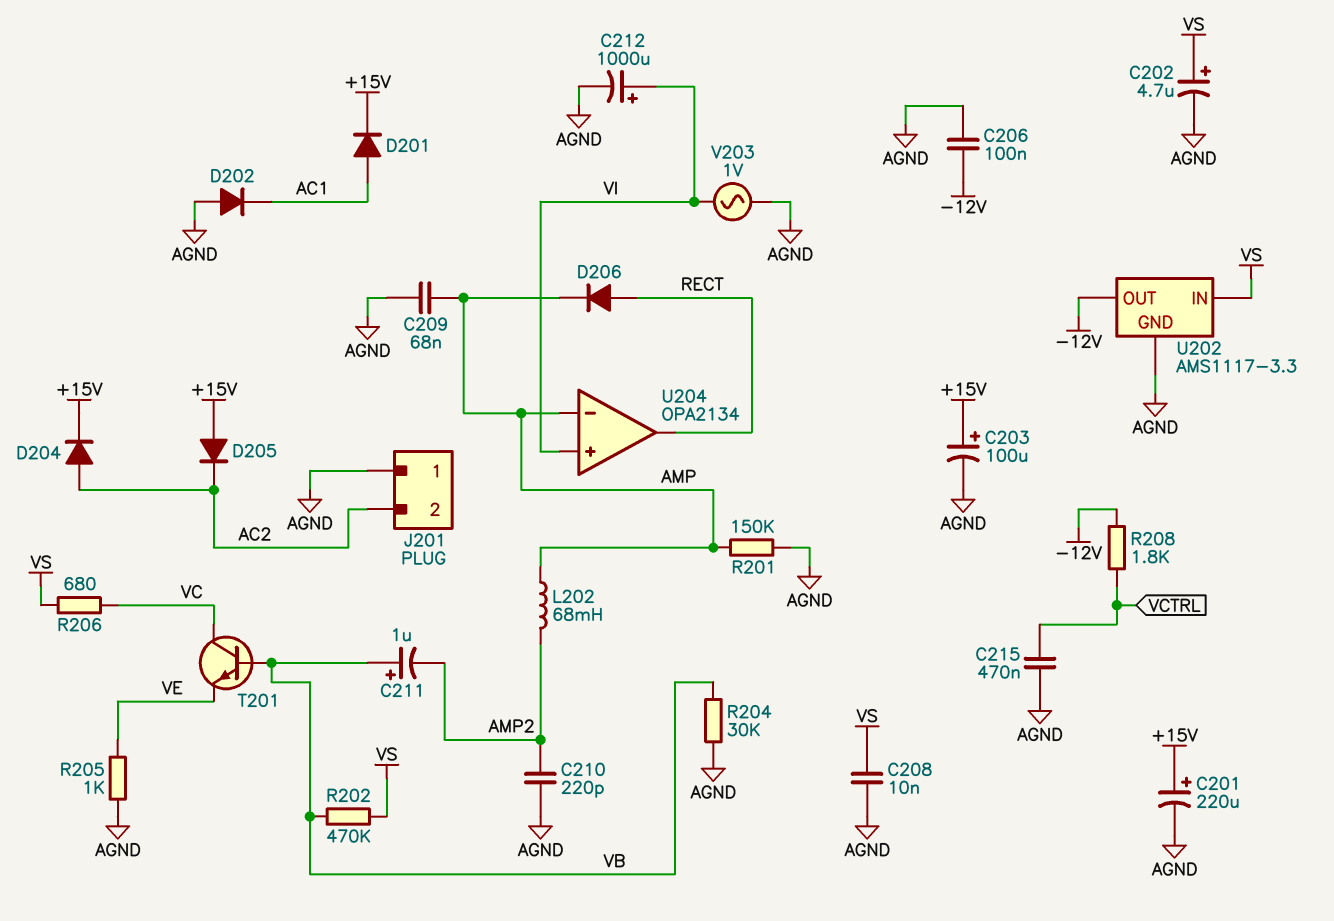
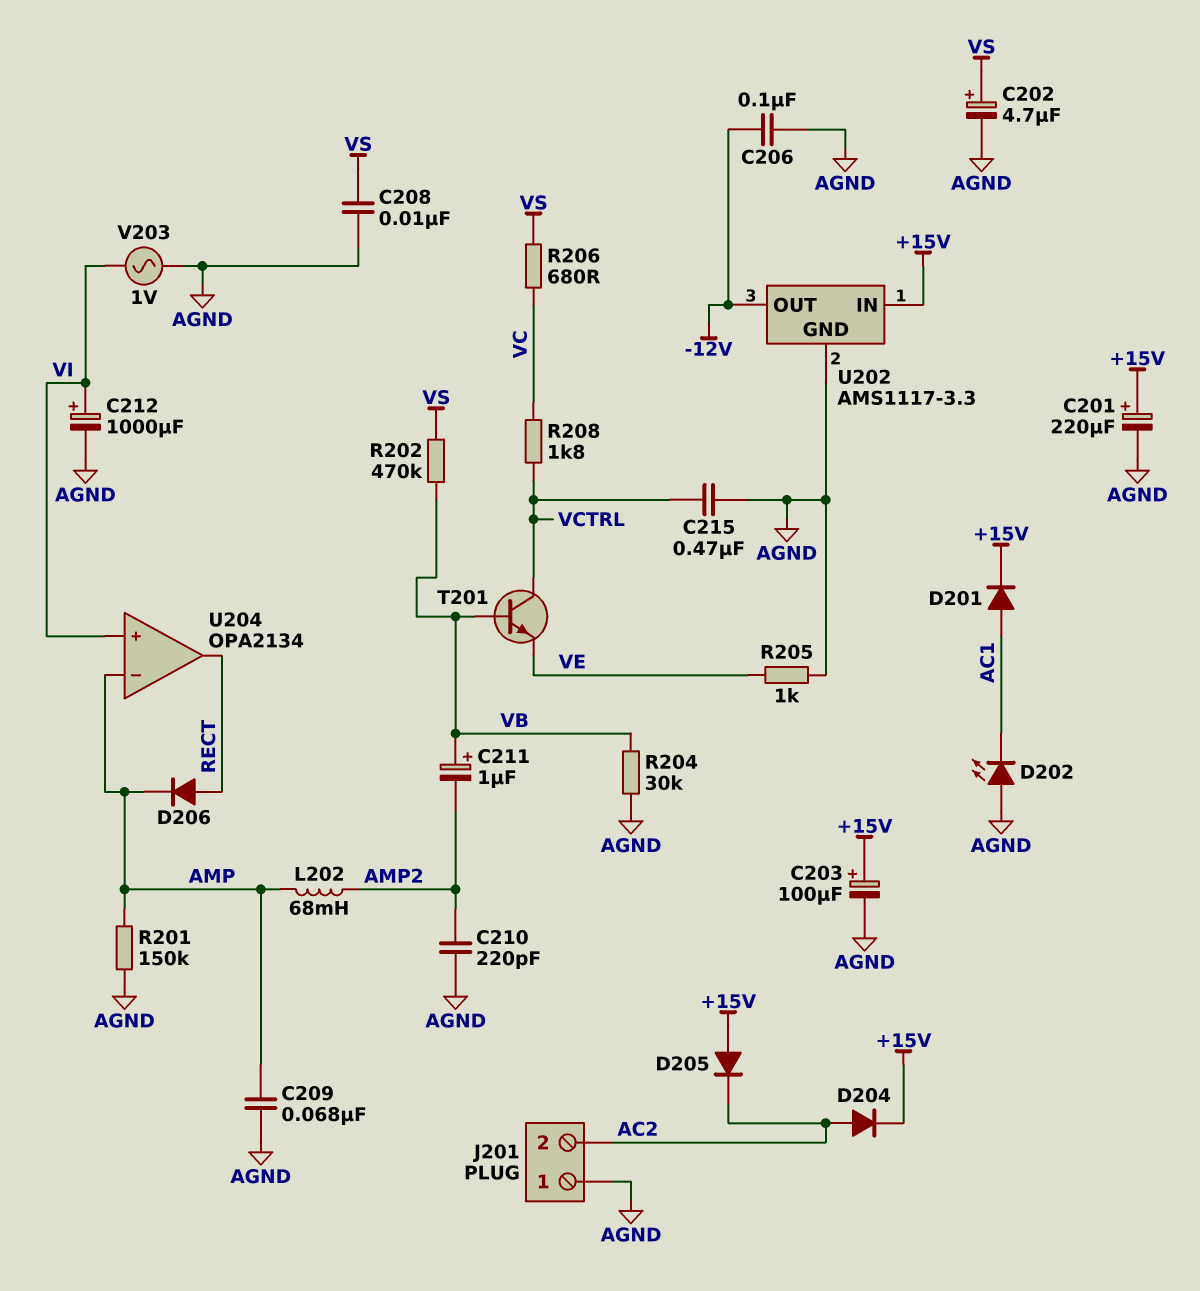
D202: diode (A AGND, K AC1) -> LED (A AGND, K AC1)
R208: 1.8k (-12V, VCTRL) -> 1.8k (VC, VCTRL)
T201: NPN (B VB, C VC, E VE) -> NPN (B VB, C VCTRL, E VE)
U202 pin IN: VS -> +15V

